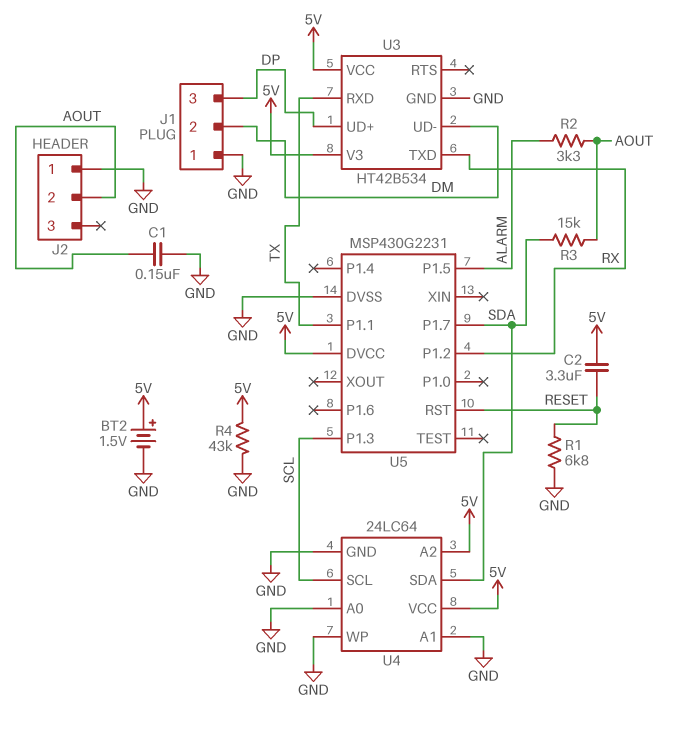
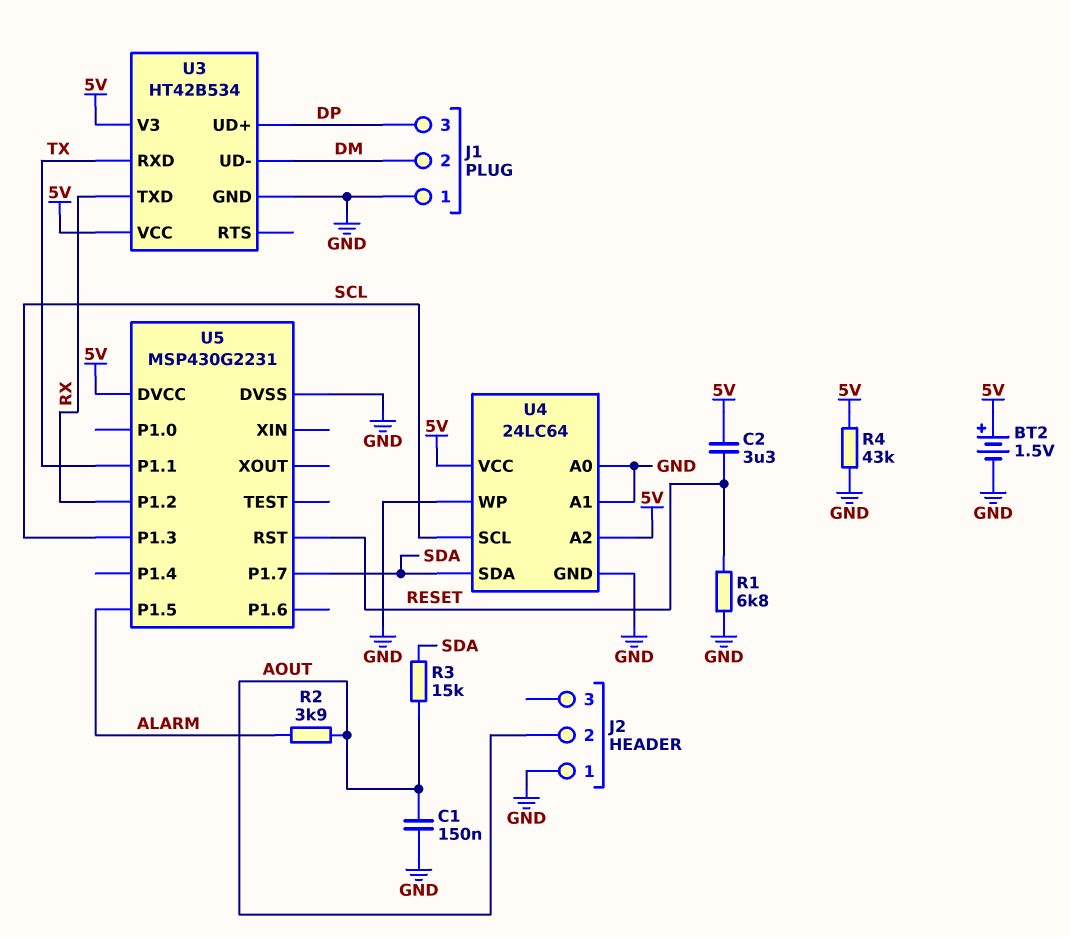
R2: 3.3k (ALARM, AOUT) -> 3.9k (ALARM, AOUT)

